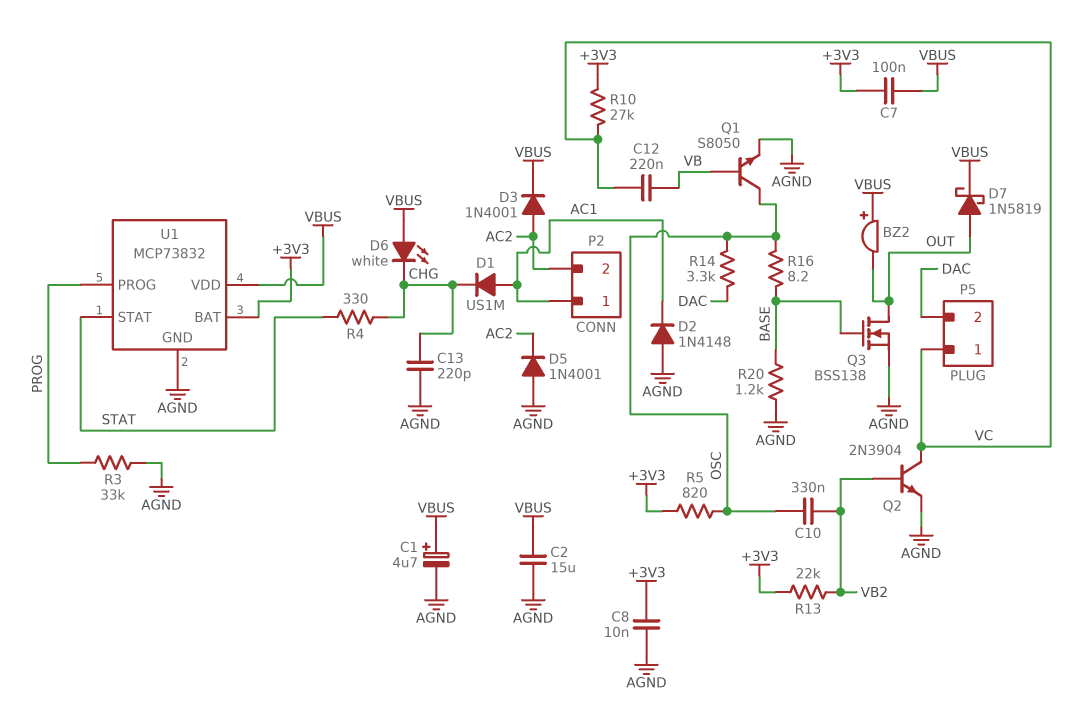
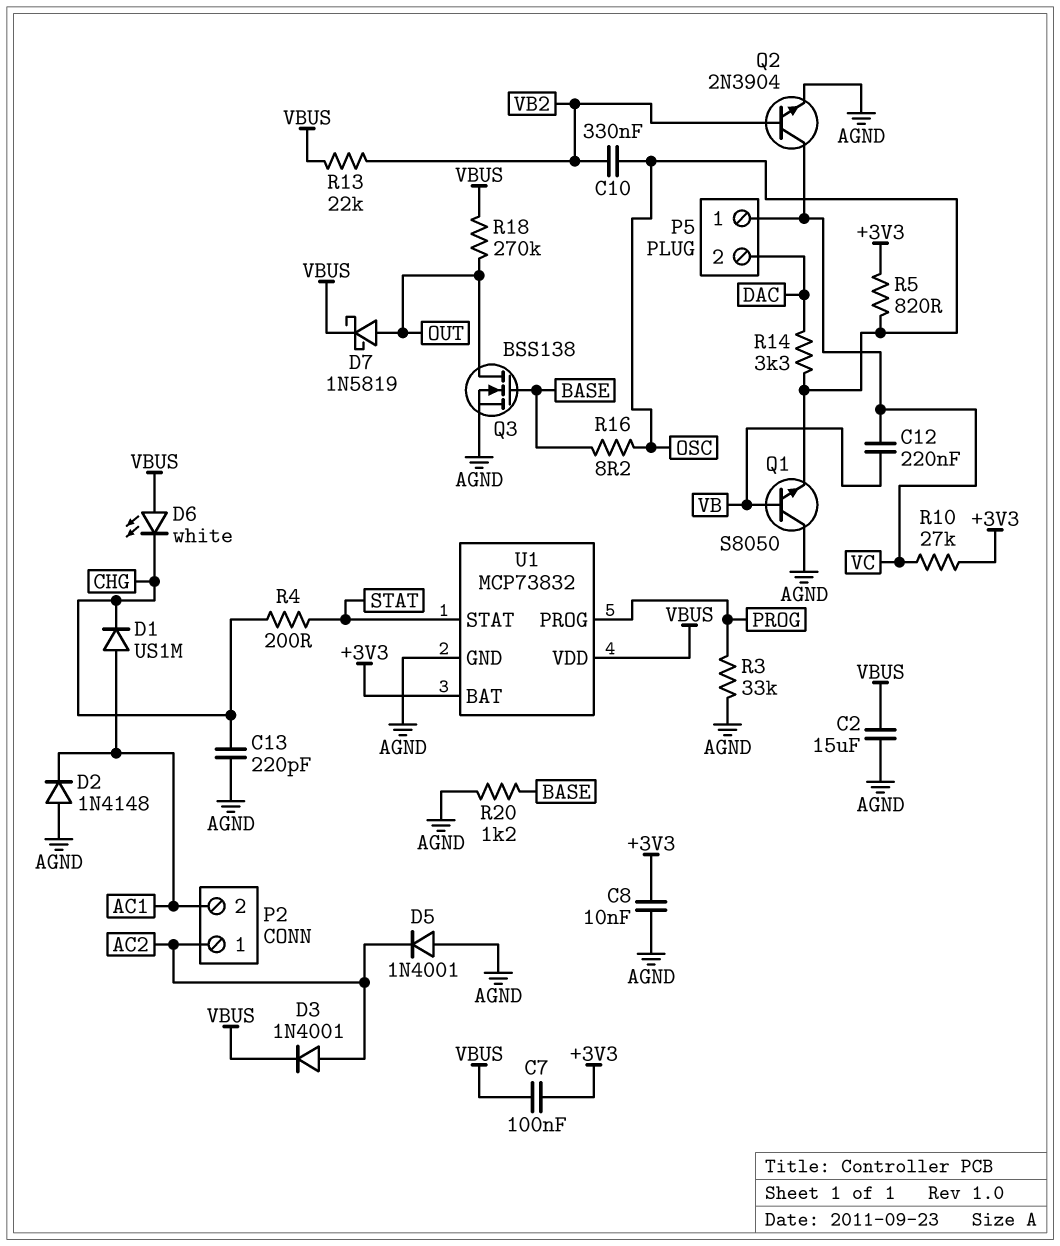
BZ2: buzzer (plus VBUS, minus OUT) -> none
C1: 4.7uF (plus VBUS, minus AGND) -> none
P2 pin 1: AC1 -> AC2
P2 pin 2: AC2 -> AC1
Q1: NPN S8050 (B VB, C OSC, E AGND) -> NPN S8050 (B VB, C AGND, E OSC)
R4: 330 (CHG, STAT) -> 200 (CHG, STAT)
R13: 22k (+3V3, VB2) -> 22k (VB2, VBUS)
R18: none -> 270k (OUT, VBUS)

